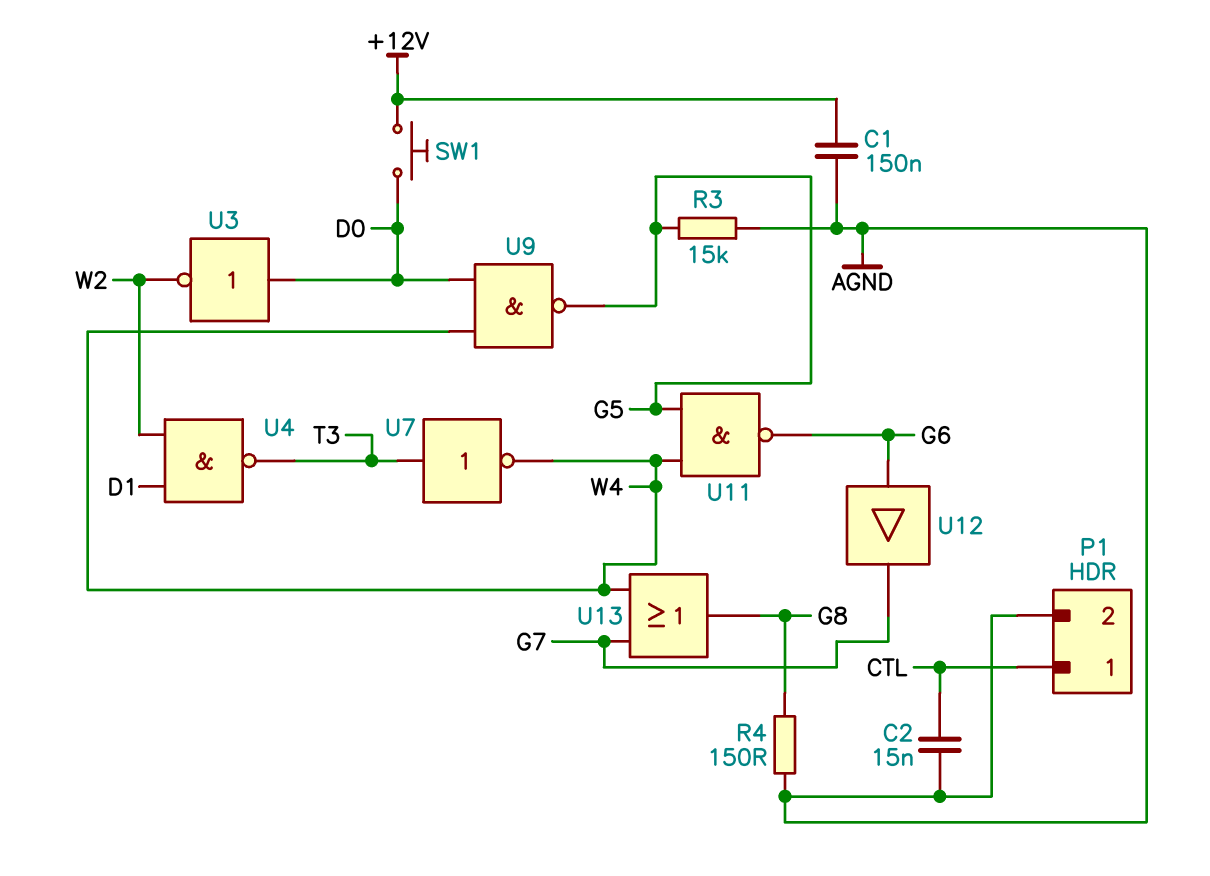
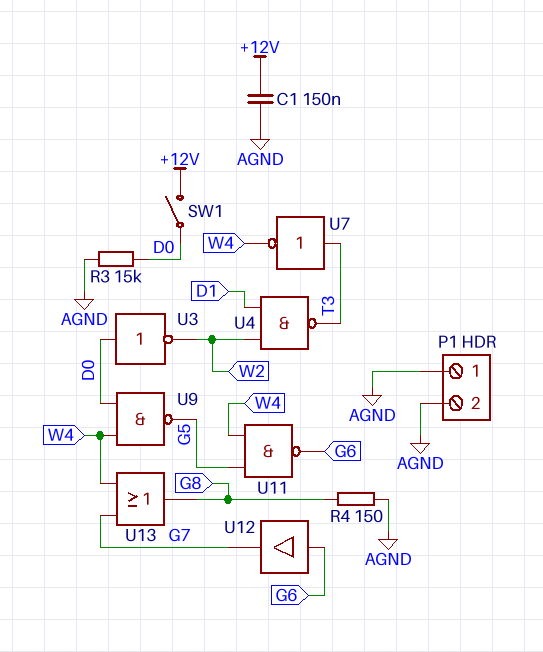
C2: 15nF (AGND, CTL) -> none
P1 pin 1: CTL -> AGND
R3: 15k (AGND, G5) -> 15k (AGND, D0)
SW1: button (+12V, D0) -> switch (+12V, D0)

